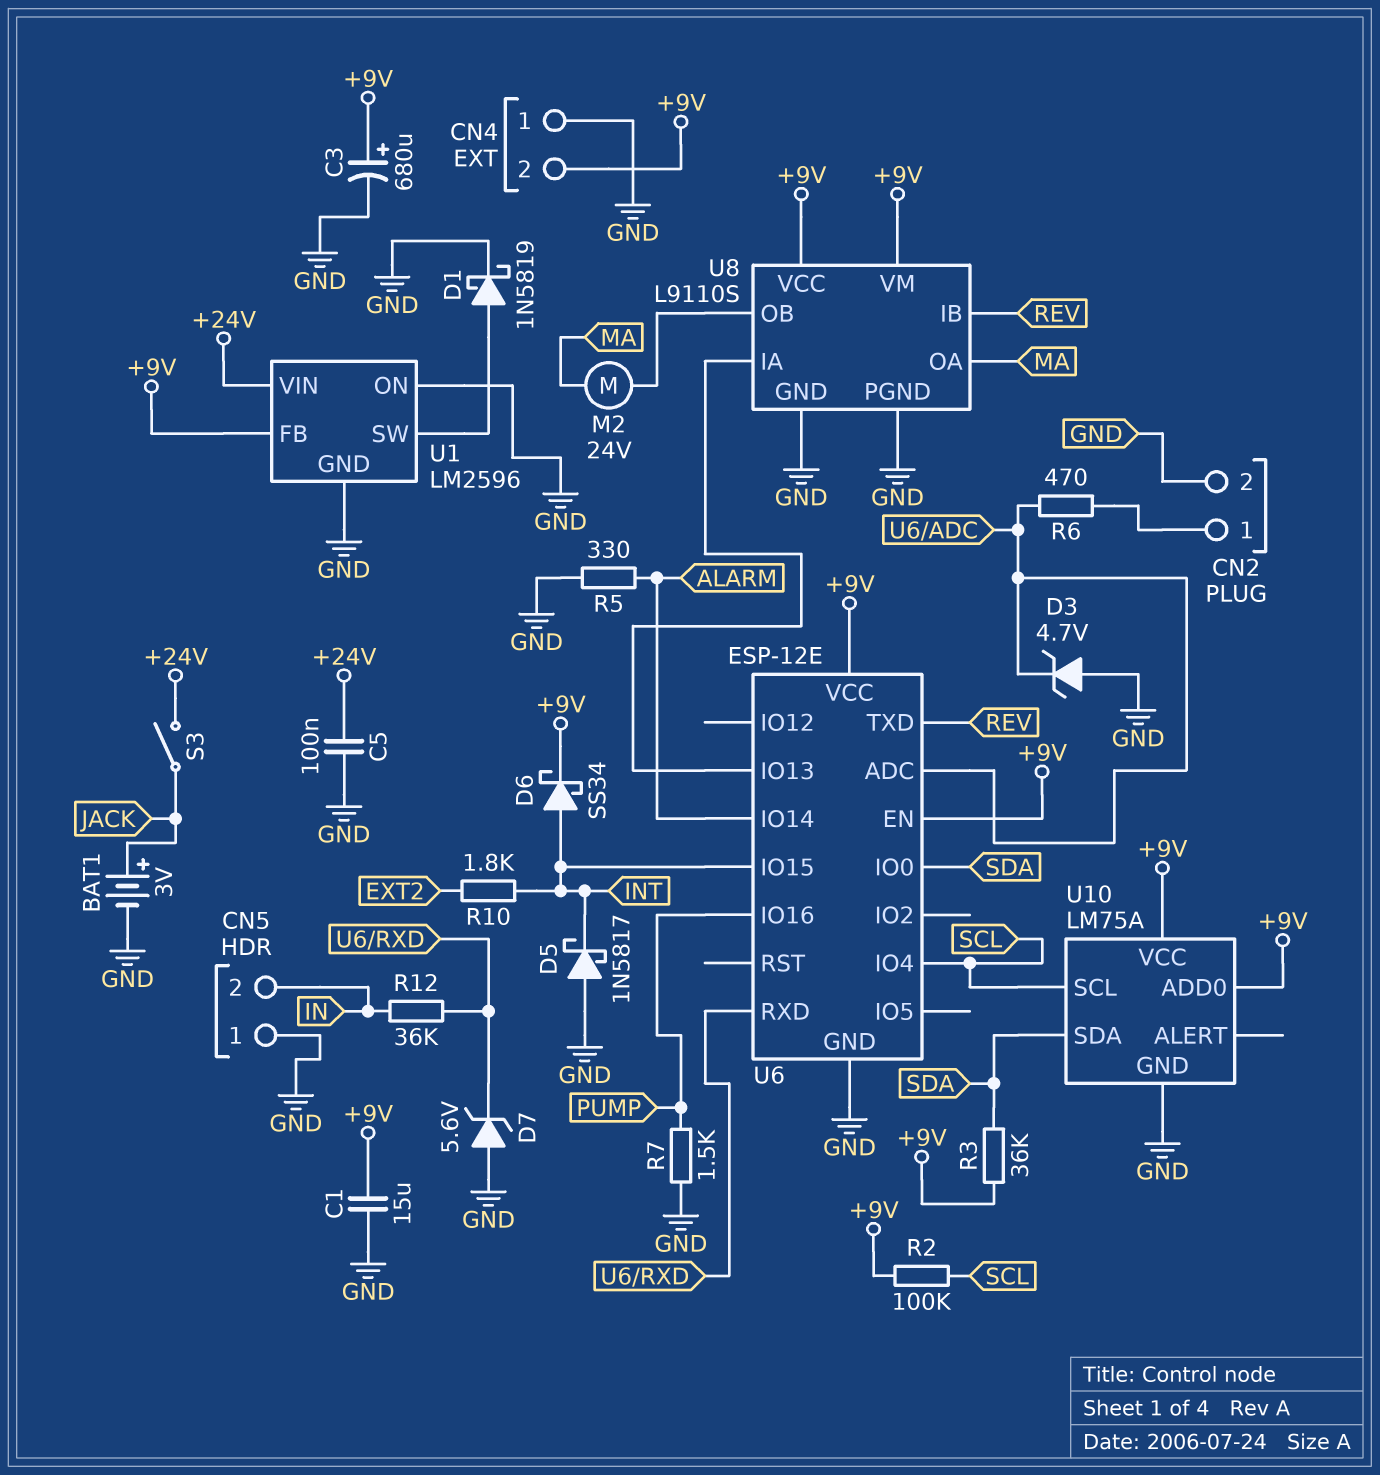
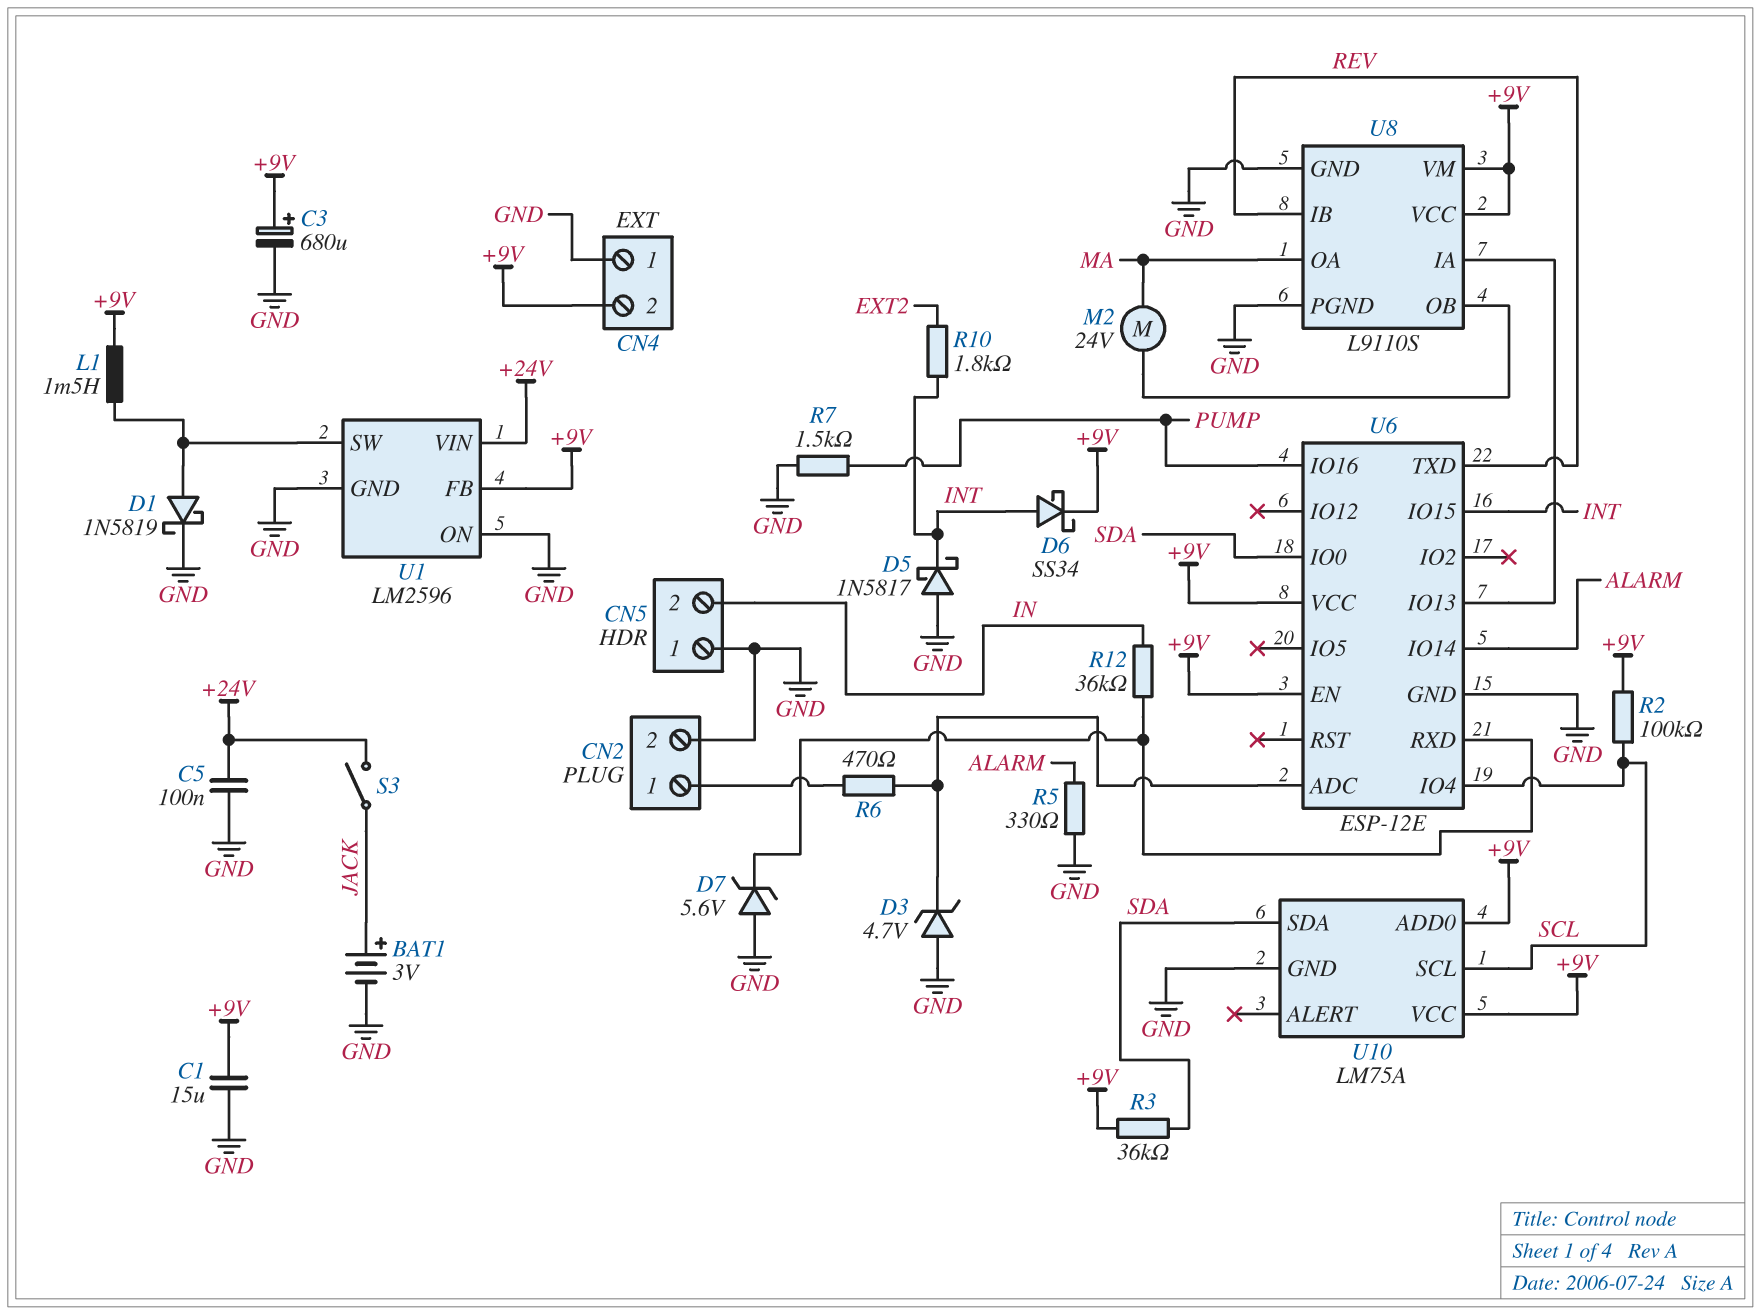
L1: none -> 1.5mH (+9V, U1/SW)

